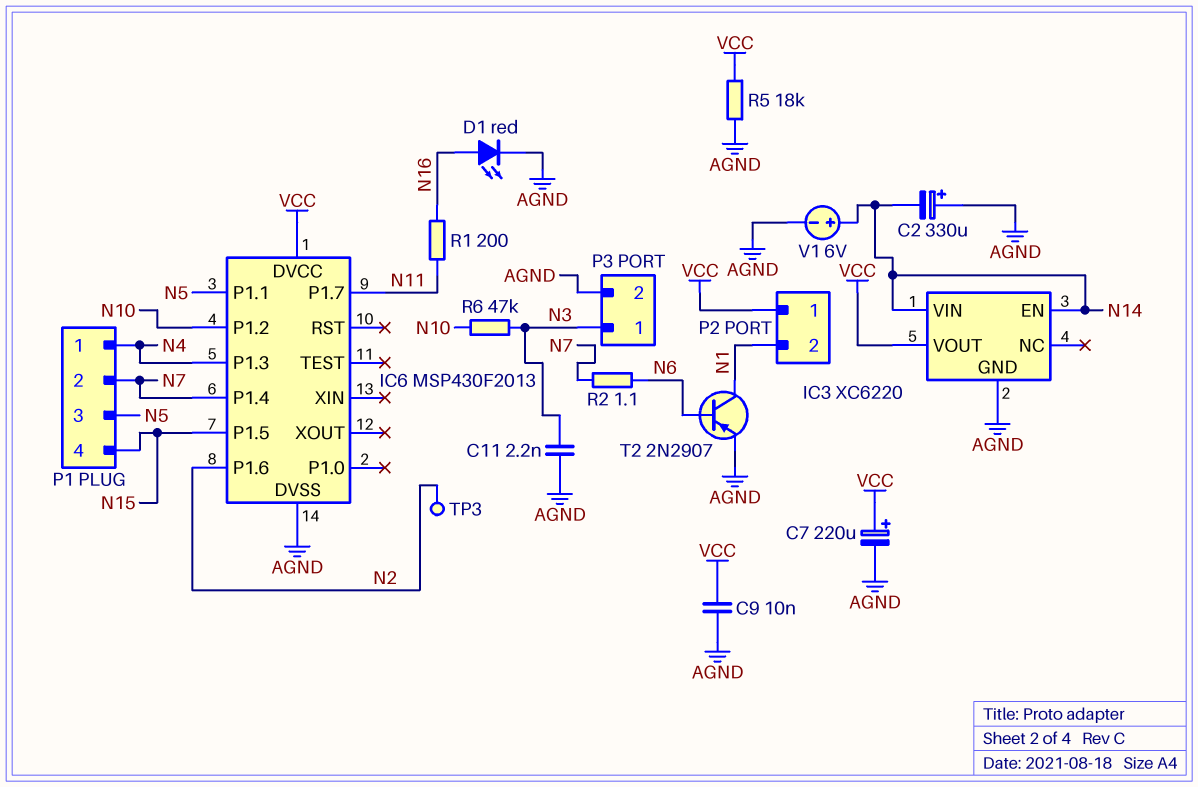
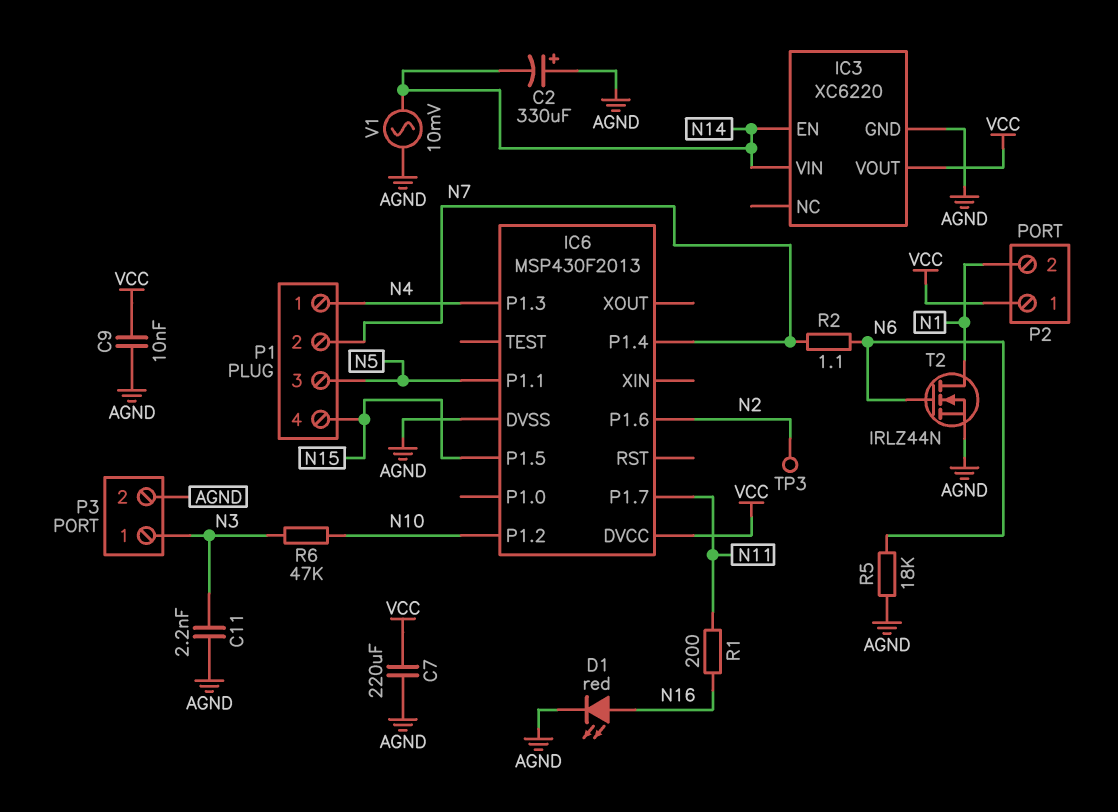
C7: 220uF (plus VCC, minus AGND) -> 220uF (AGND, VCC)
R5: 18k (AGND, VCC) -> 18k (AGND, N6)
T2: PNP 2N2907 (B N6, C N1, E AGND) -> NMOS IRLZ44N (G N6, D N1, S AGND)
V1: 6V (plus N14, minus AGND) -> AC 10mV (AGND, N14)

